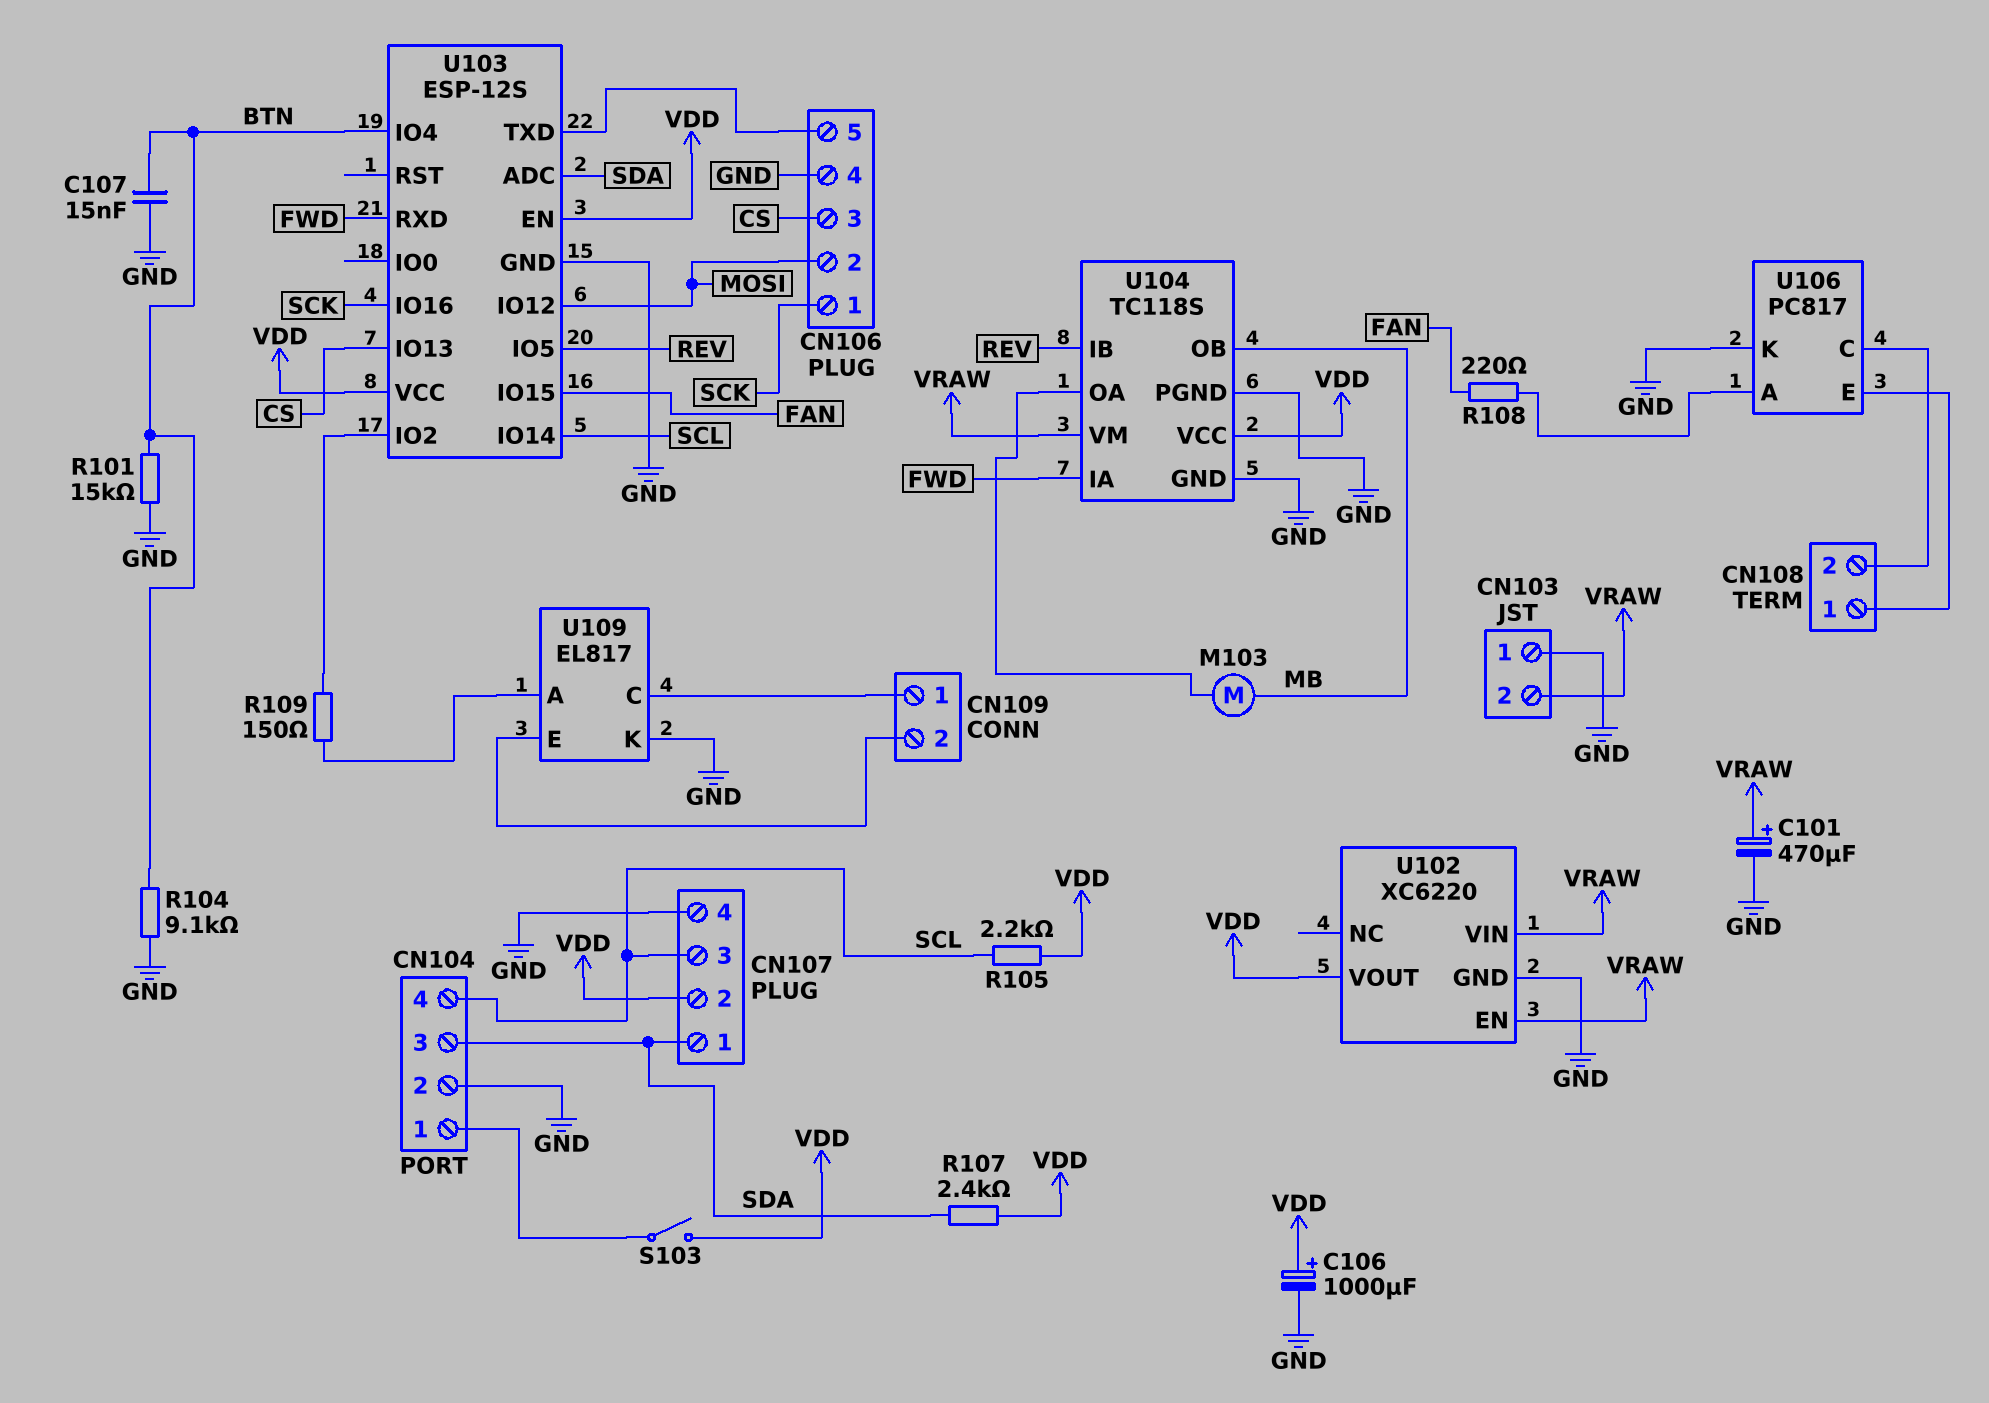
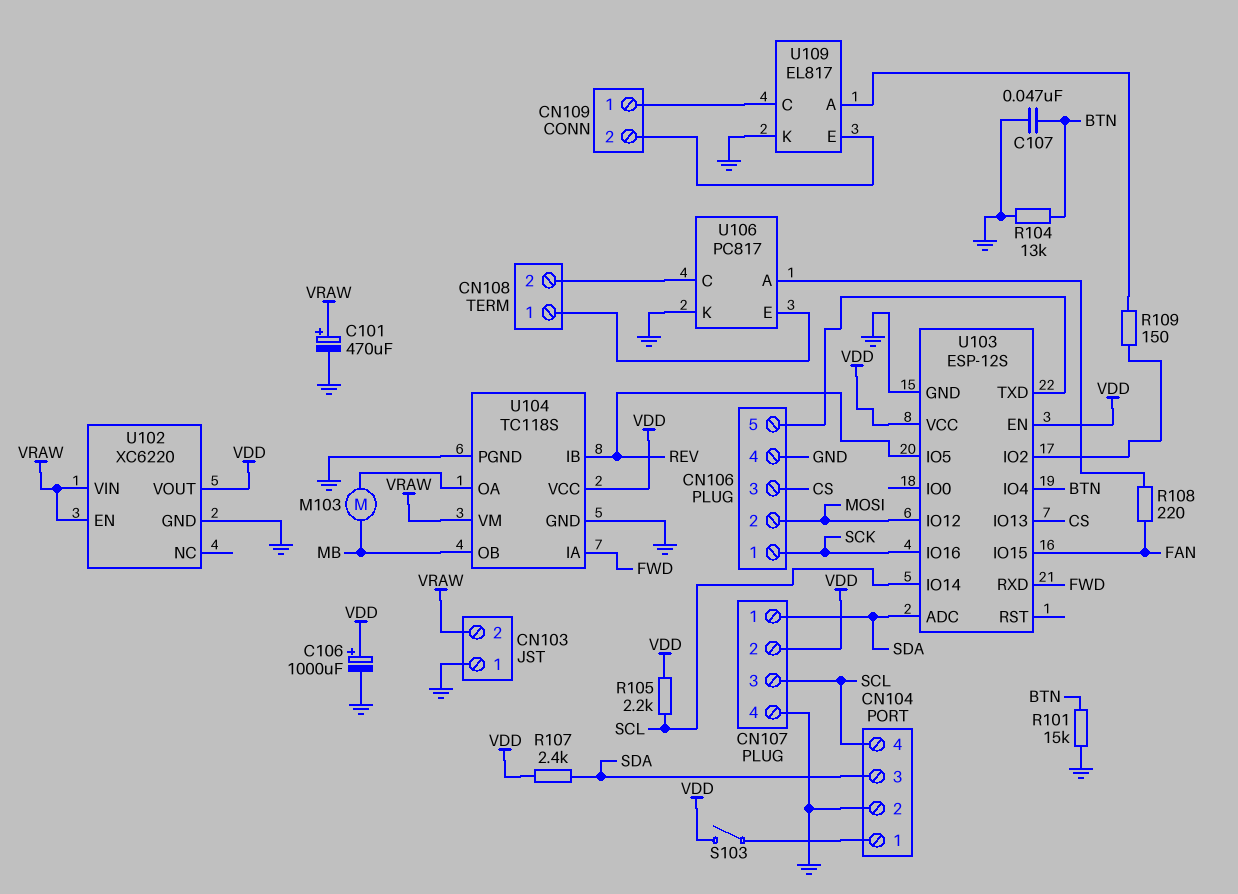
C107: 15nF (BTN, GND) -> 47nF (BTN, GND)
R104: 9.1k (BTN, GND) -> 13k (BTN, GND)

